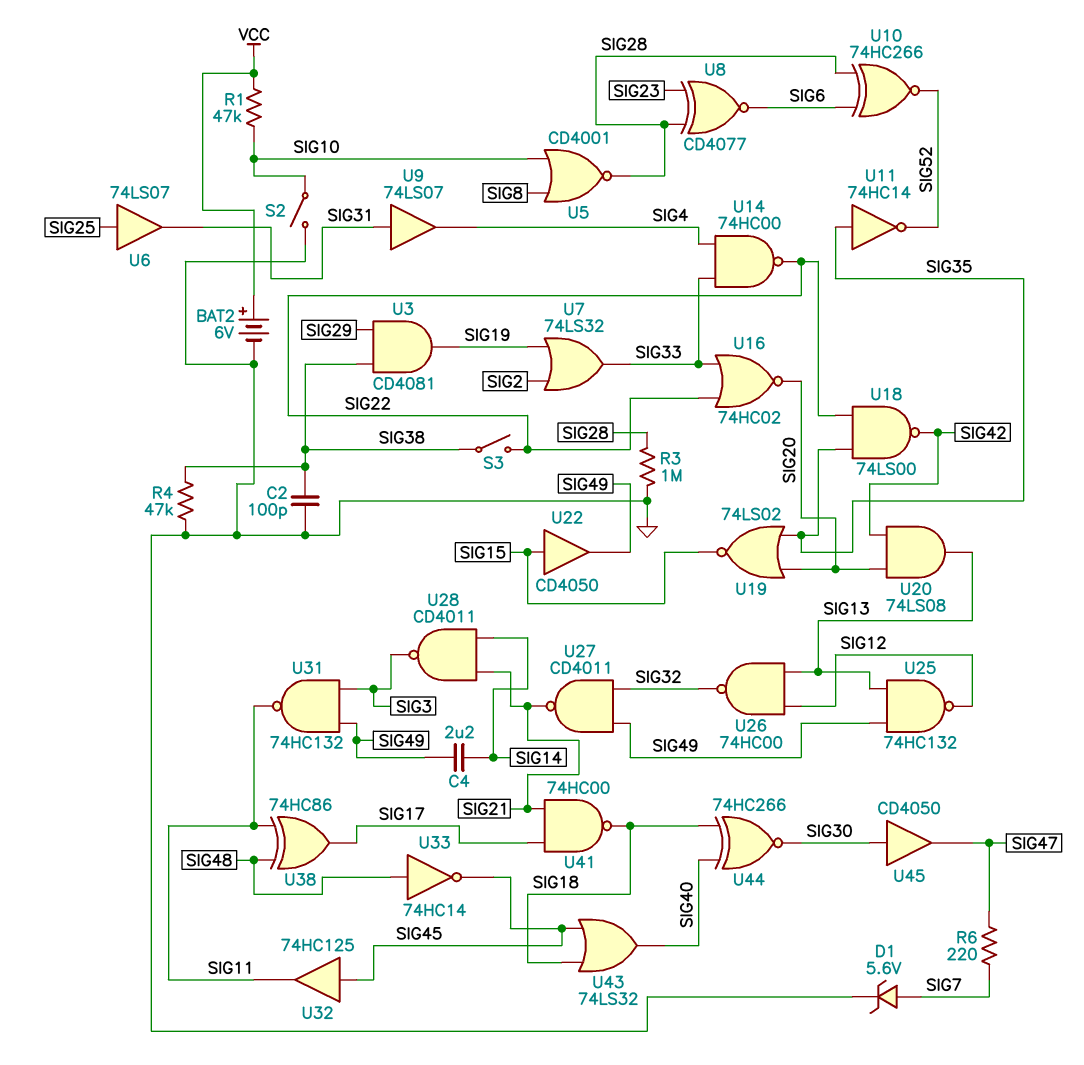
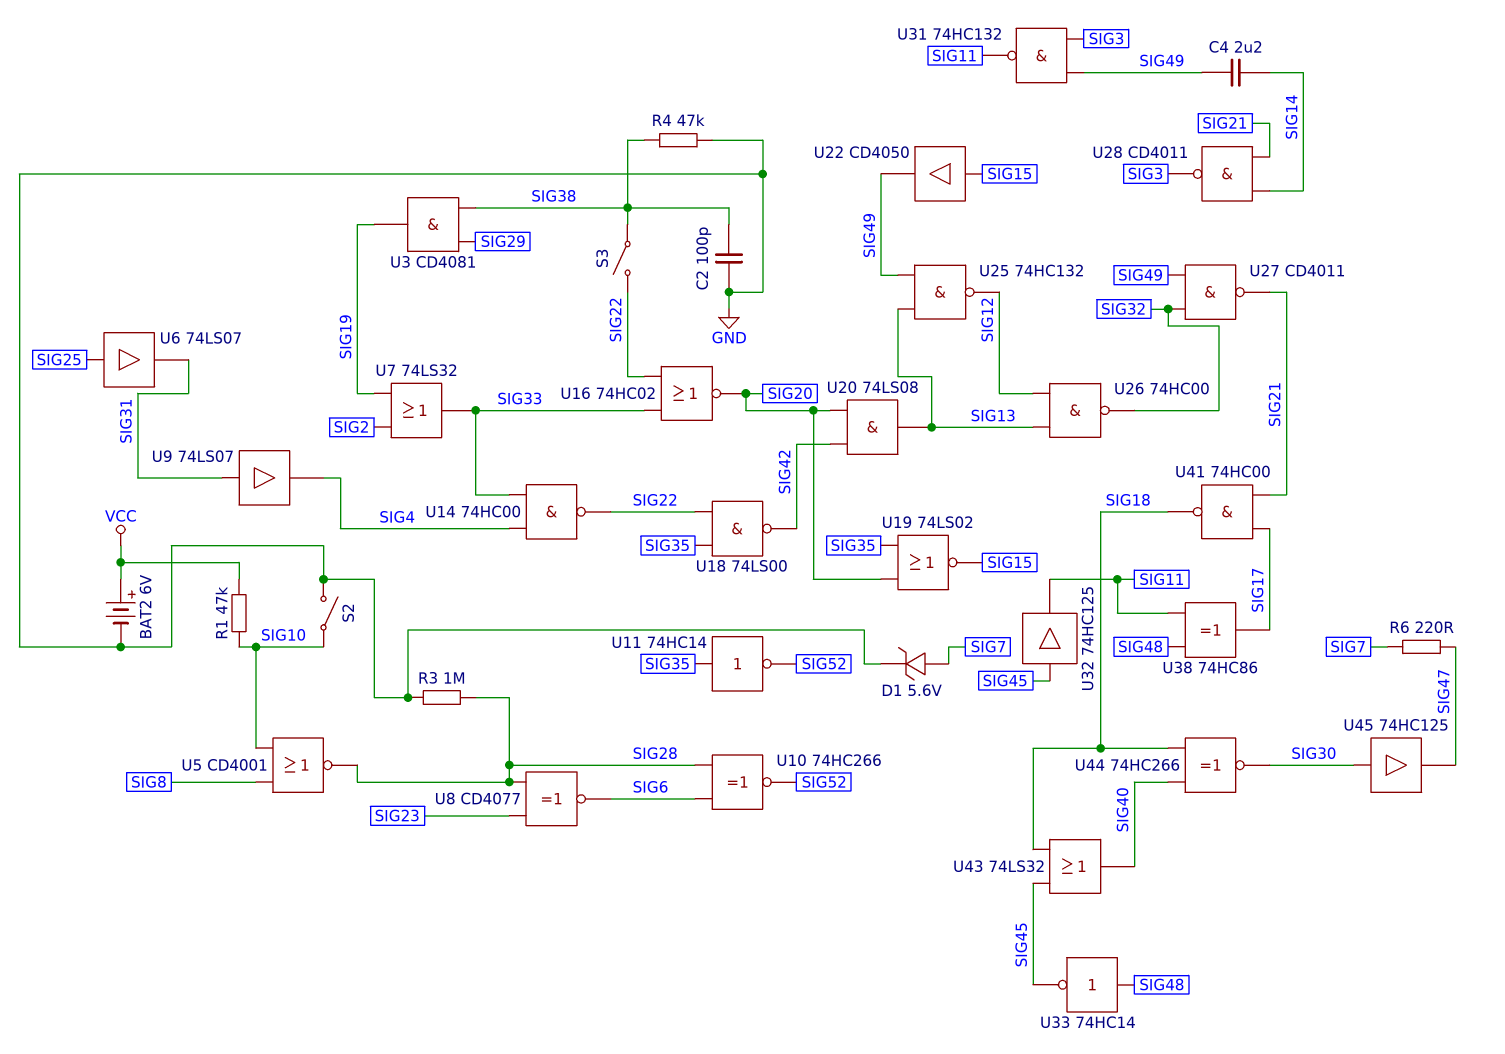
U45: buffer CD4050 (in SIG30, out SIG47) -> buffer 74HC125 (in SIG30, out SIG47)

